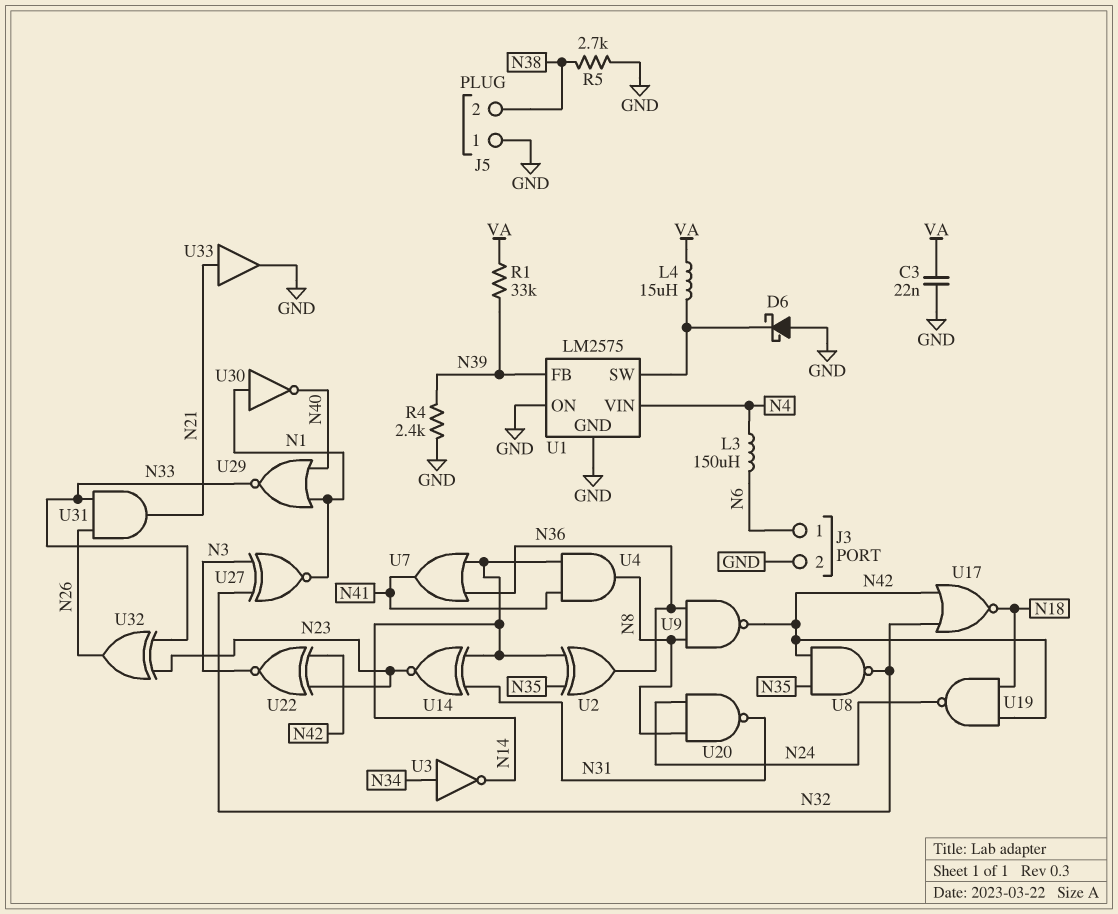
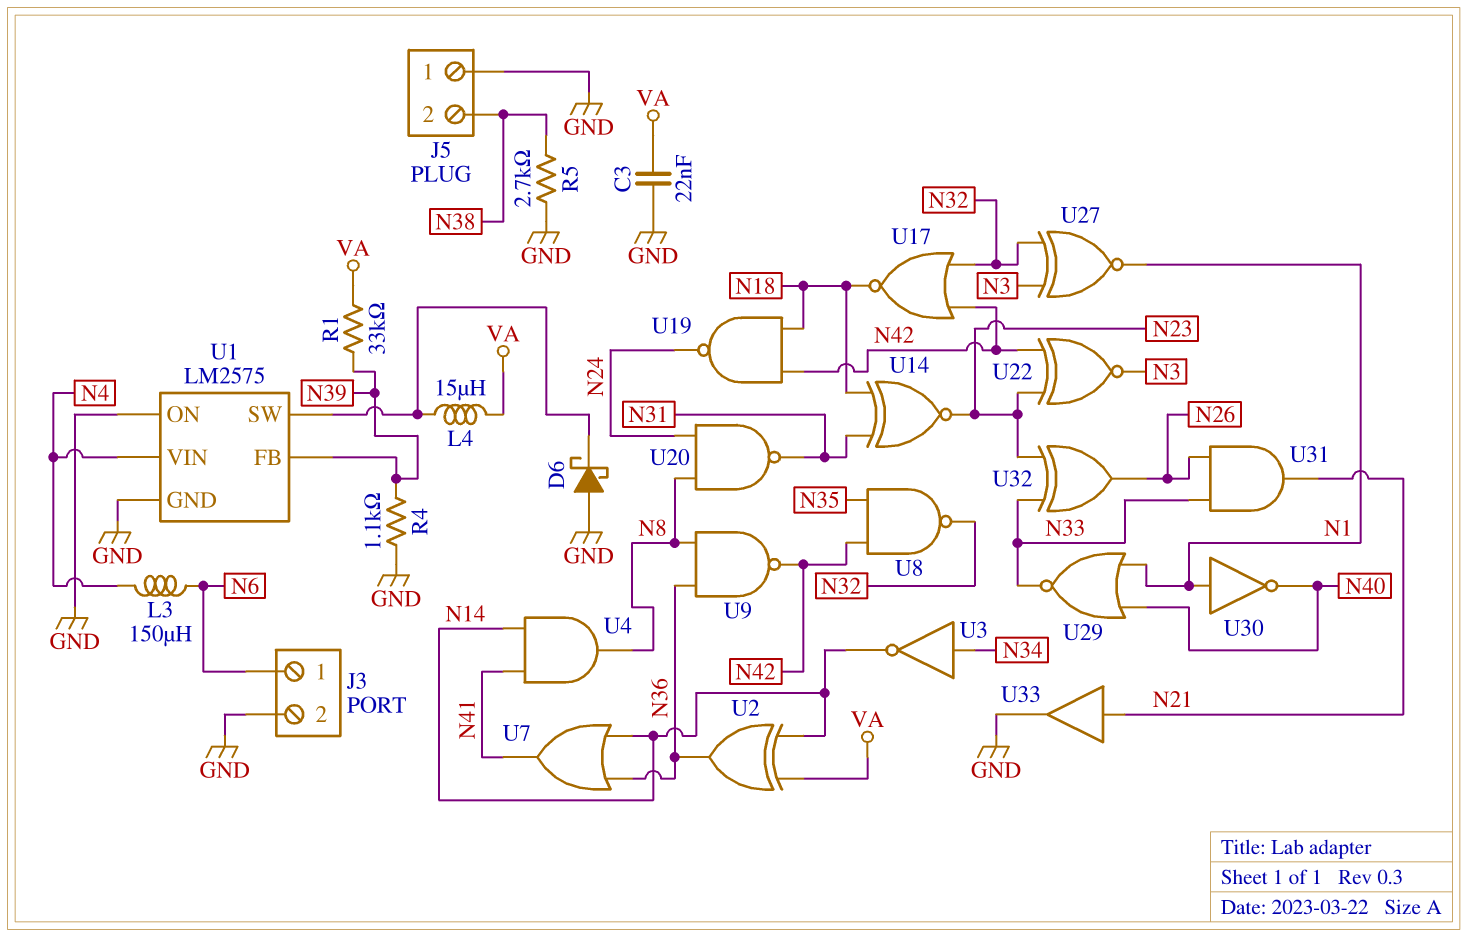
R4: 2.4k (GND, N39) -> 1.1k (GND, N39)
U2: XOR (in N14, in N35, out N36) -> XOR (in N14, in VA, out N36)
U14: XNOR (in N14, in N31, out N23) -> XNOR (in N18, in N31, out N23)

